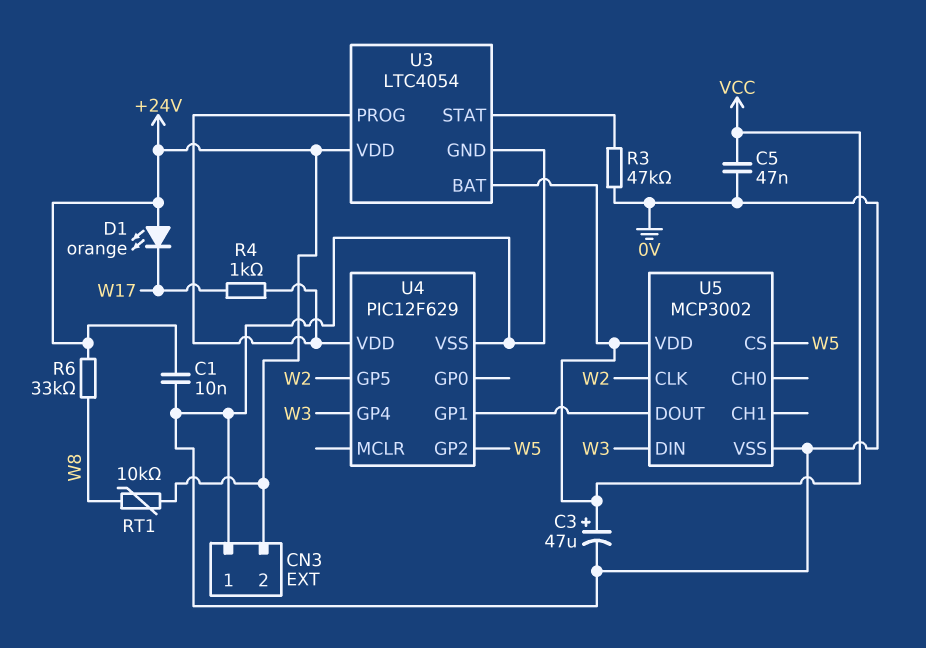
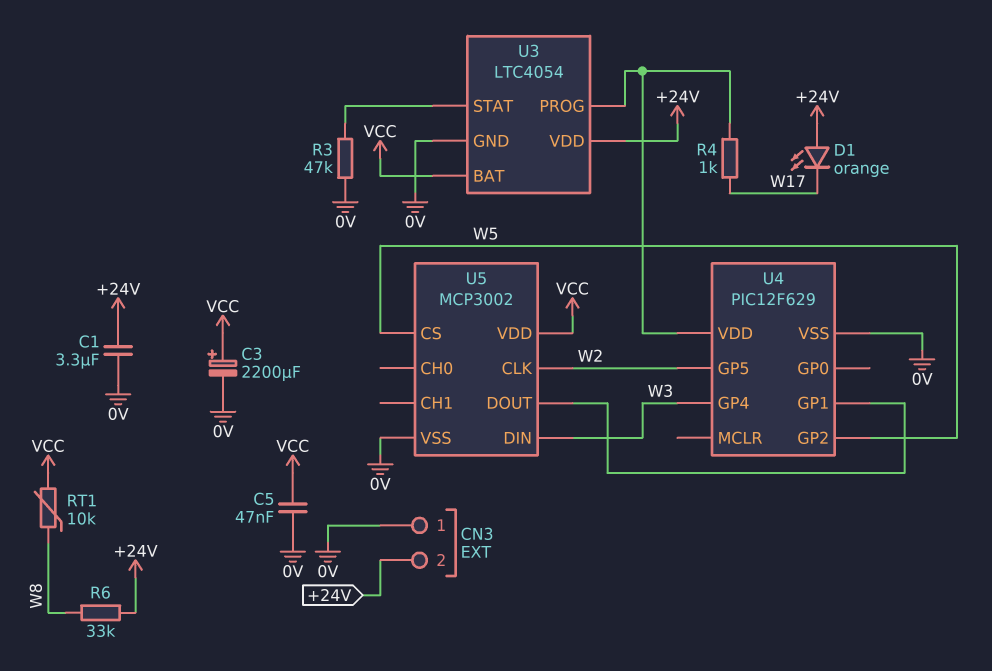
C1: 10nF (+24V, 0V) -> 3.3uF (+24V, 0V)
C3: 47uF (plus VCC, minus 0V) -> 2200uF (plus VCC, minus 0V)
RT1: 10k (+24V, W8) -> 10k (VCC, W8)

